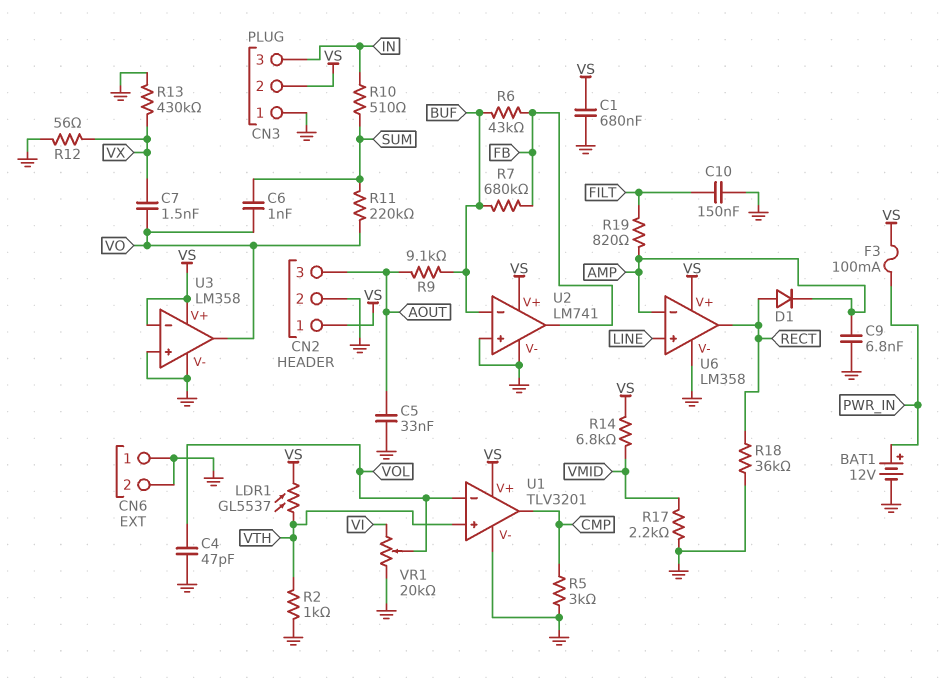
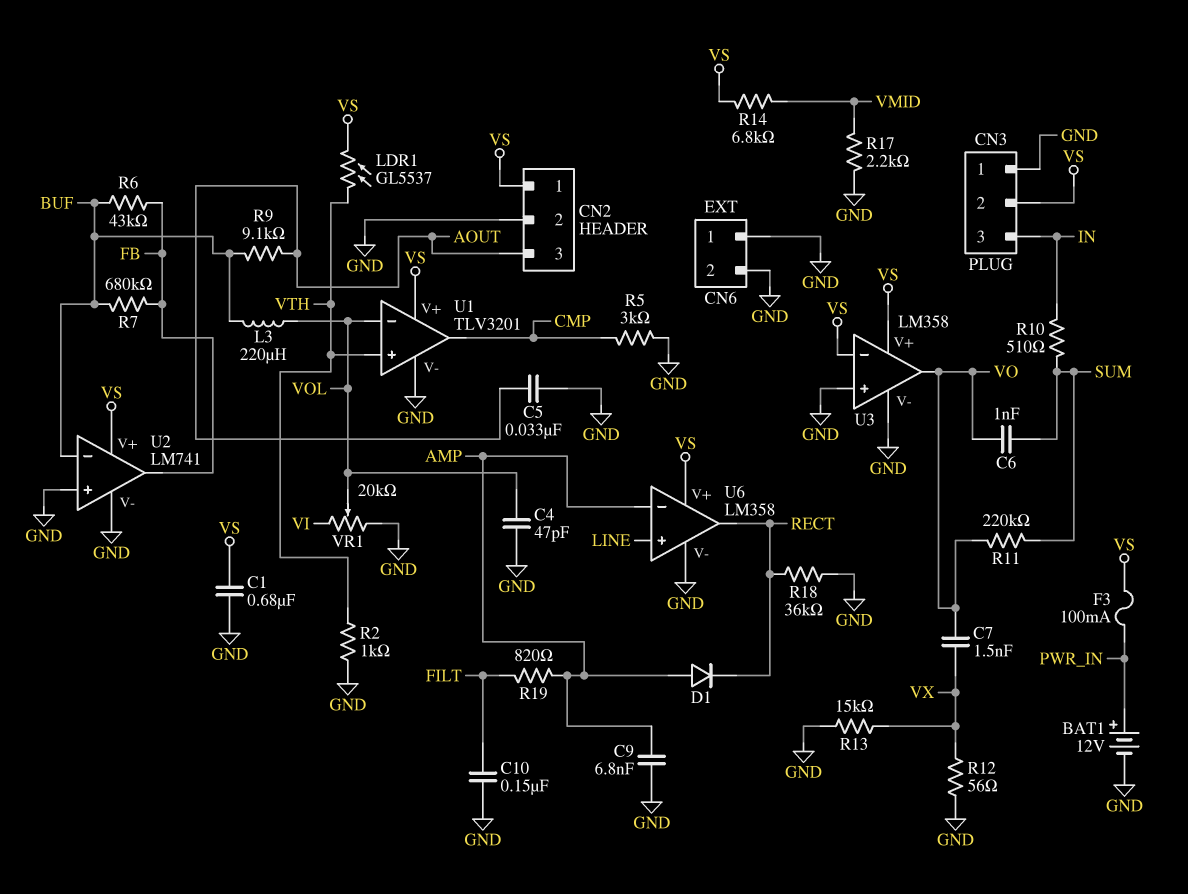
D1: diode (A RECT, K AMP) -> diode (A AMP, K RECT)
L3: none -> 220uH (BUF, VOL)
R13: 430k (GND, VX) -> 15k (GND, VX)

